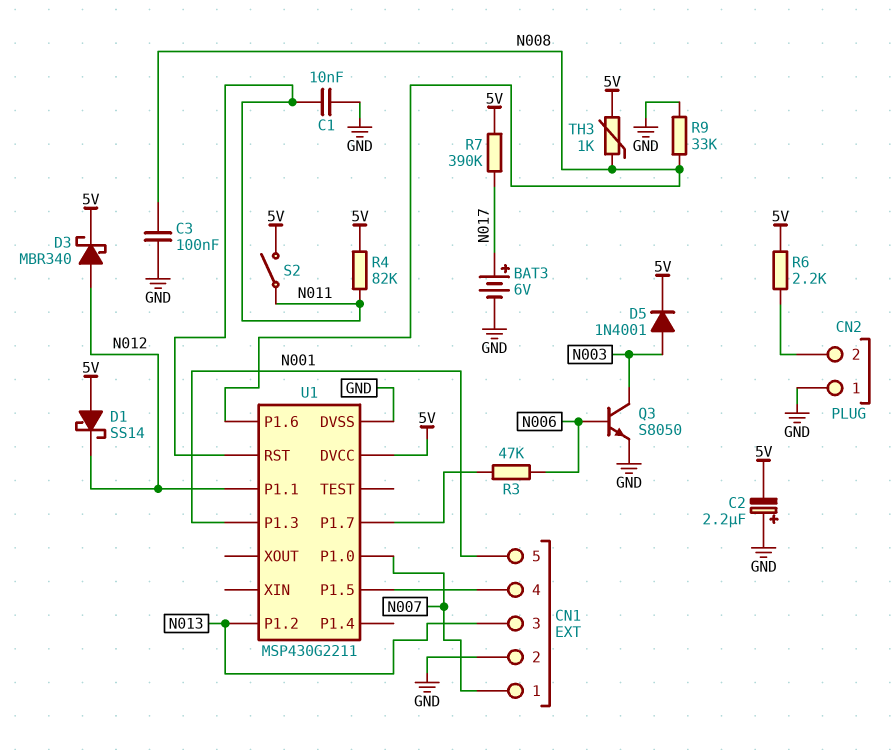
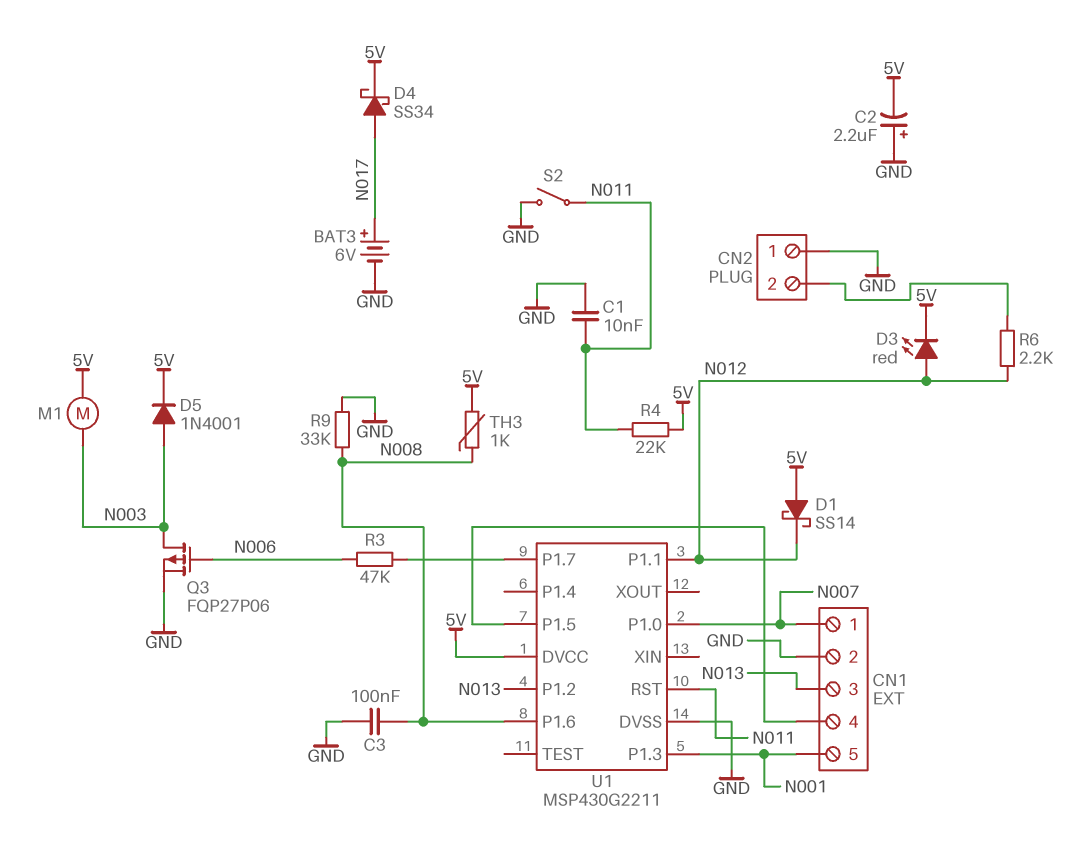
D3: schottky MBR340 (A N012, K 5V) -> LED red (A N012, K 5V)
D4: none -> schottky SS34 (A N017, K 5V)
M1: none -> motor (5V, N003)
Q3: NPN S8050 (B N006, C N003, E GND) -> PMOS FQP27P06 (G N006, D N003, S GND)
R4: 82k (5V, N011) -> 22k (5V, N011)
R6: 2.2k (5V, CN2/2) -> 2.2k (CN2/2, N012)
R7: 390k (5V, N017) -> none
S2: switch (5V, N011) -> switch (GND, N011)

